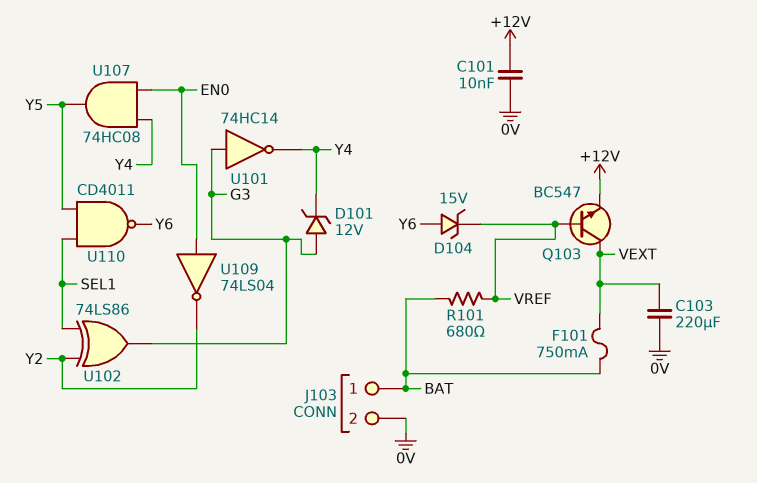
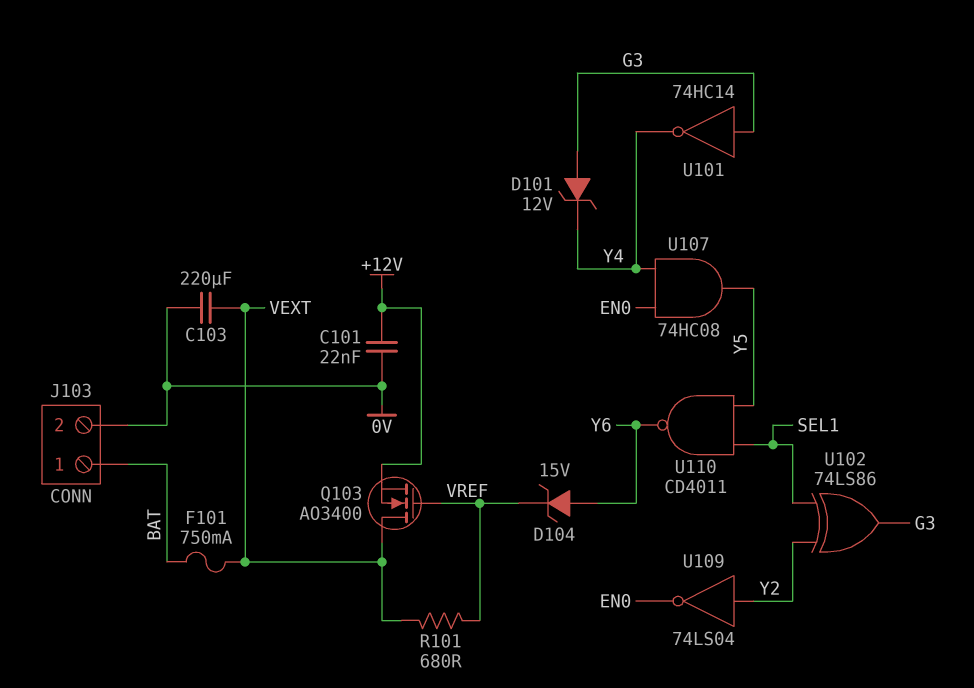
C101: 10nF (+12V, 0V) -> 22nF (+12V, 0V)
Q103: NPN BC547 (B VREF, C VEXT, E +12V) -> NMOS AO3400 (G VREF, D VEXT, S +12V)
R101: 680 (BAT, VREF) -> 680 (VEXT, VREF)
U109: NOT 74LS04 (in EN0, out Y2) -> NOT 74LS04 (in Y2, out EN0)

